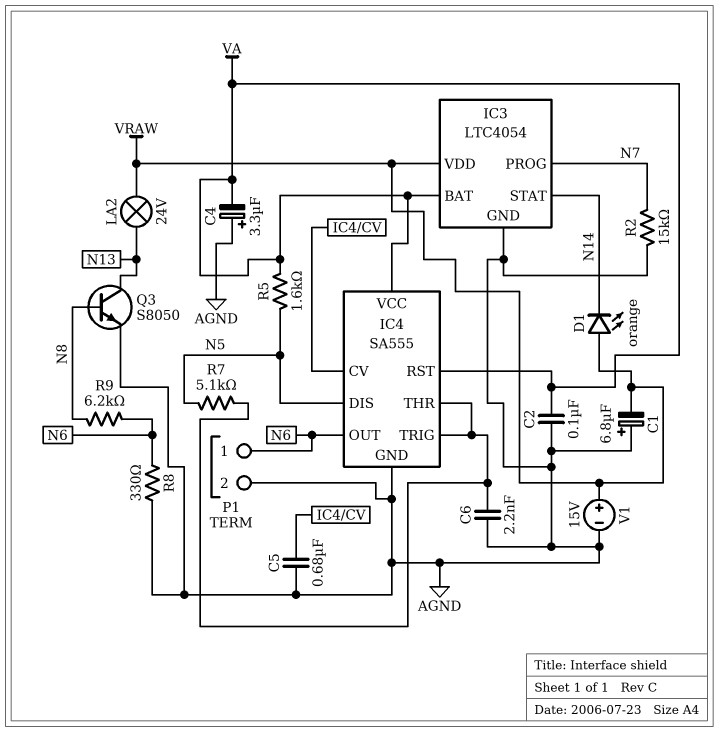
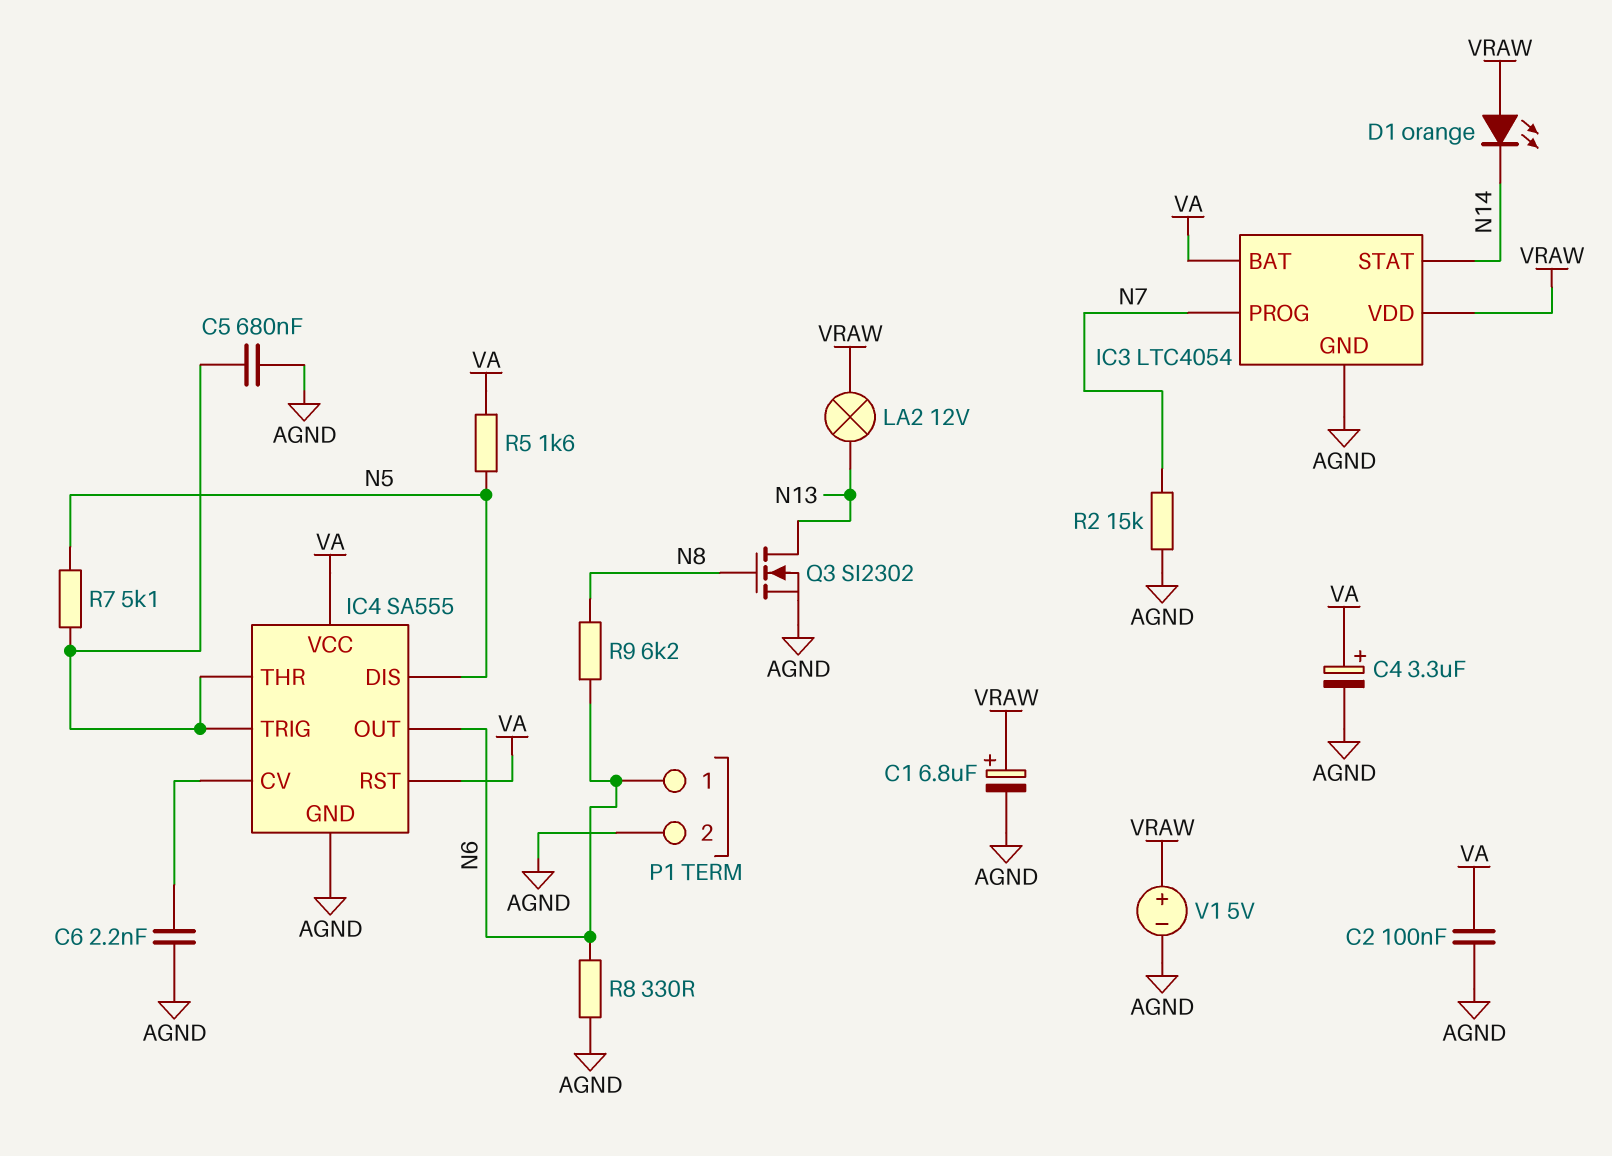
C1: 6.8uF (plus AGND, minus VRAW) -> 6.8uF (plus VRAW, minus AGND)
C4: 3.3uF (plus AGND, minus VA) -> 3.3uF (plus VA, minus AGND)
C5: 680nF (AGND, IC4/CV) -> 680nF (AGND, IC4/THR)
C6: 2.2nF (AGND, IC4/THR) -> 2.2nF (AGND, IC4/CV)
LA2: lamp 24V (N13, VRAW) -> lamp 12V (N13, VRAW)
Q3: NPN S8050 (B N8, C N13, E AGND) -> NMOS SI2302 (G N8, D N13, S AGND)
V1: 15V (plus VRAW, minus AGND) -> 5V (plus VRAW, minus AGND)

